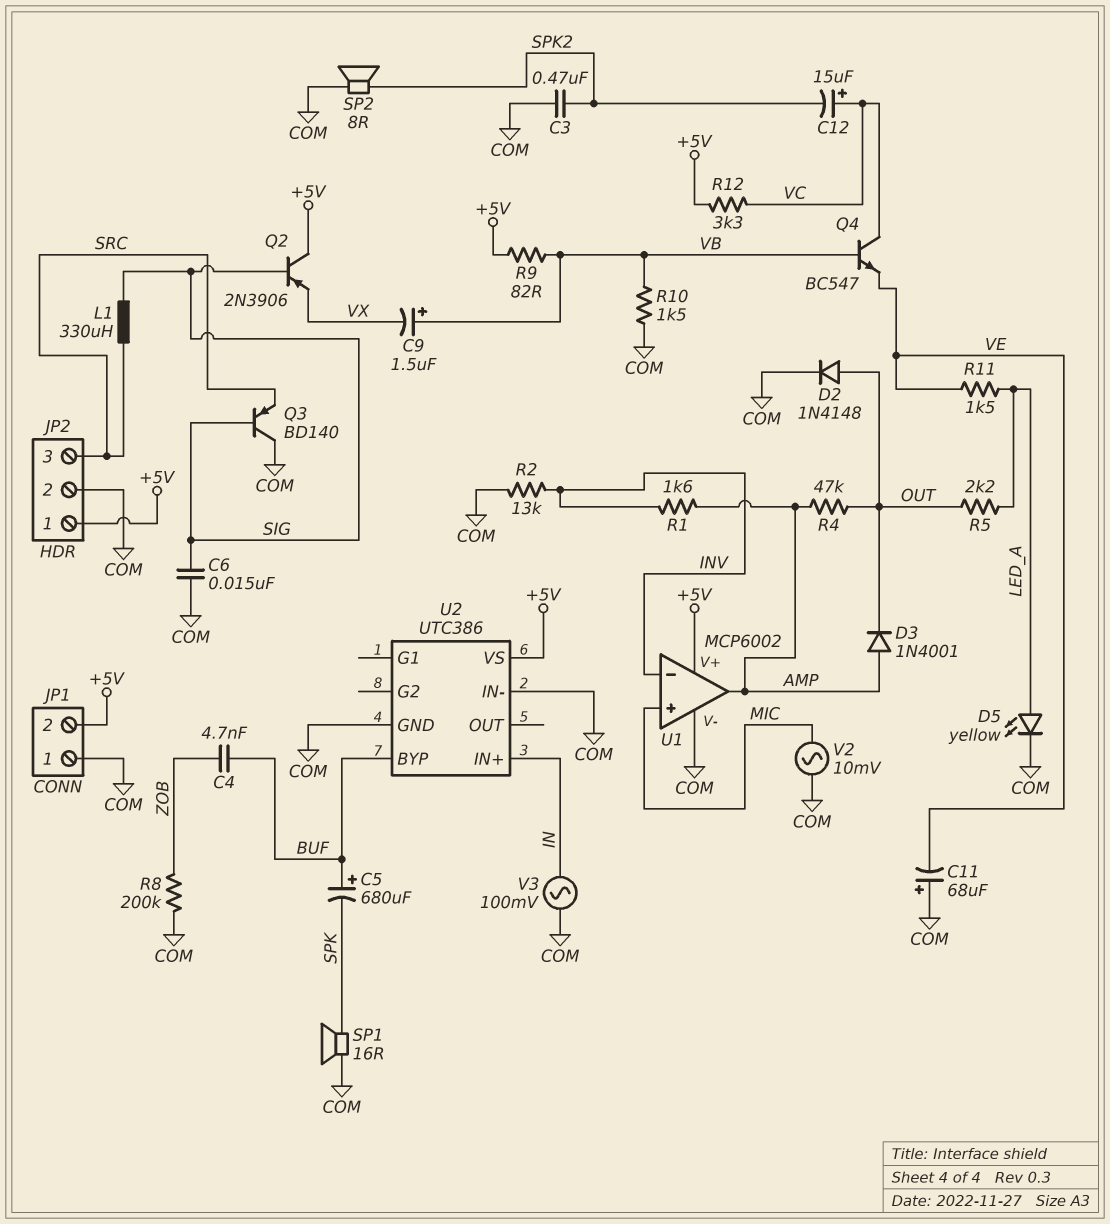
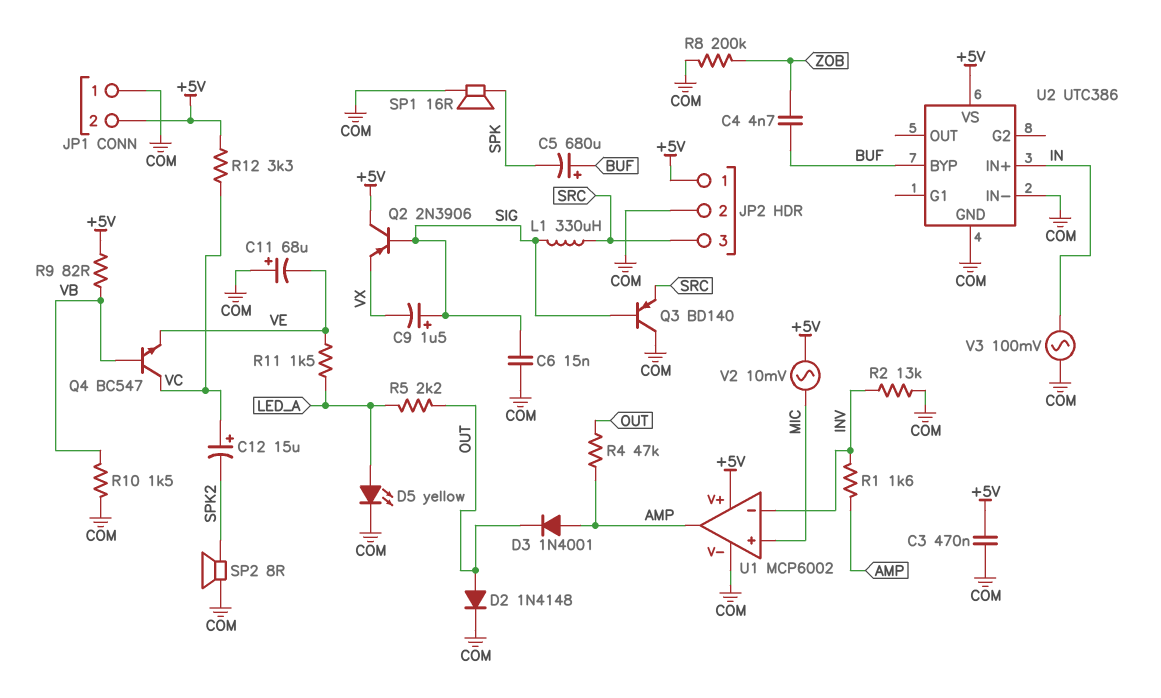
C3: 470nF (COM, SPK2) -> 470nF (+5V, COM)
C9: 1.5uF (plus VB, minus VX) -> 1.5uF (plus SIG, minus VX)
V2: AC 10mV (COM, MIC) -> AC 10mV (+5V, MIC)

